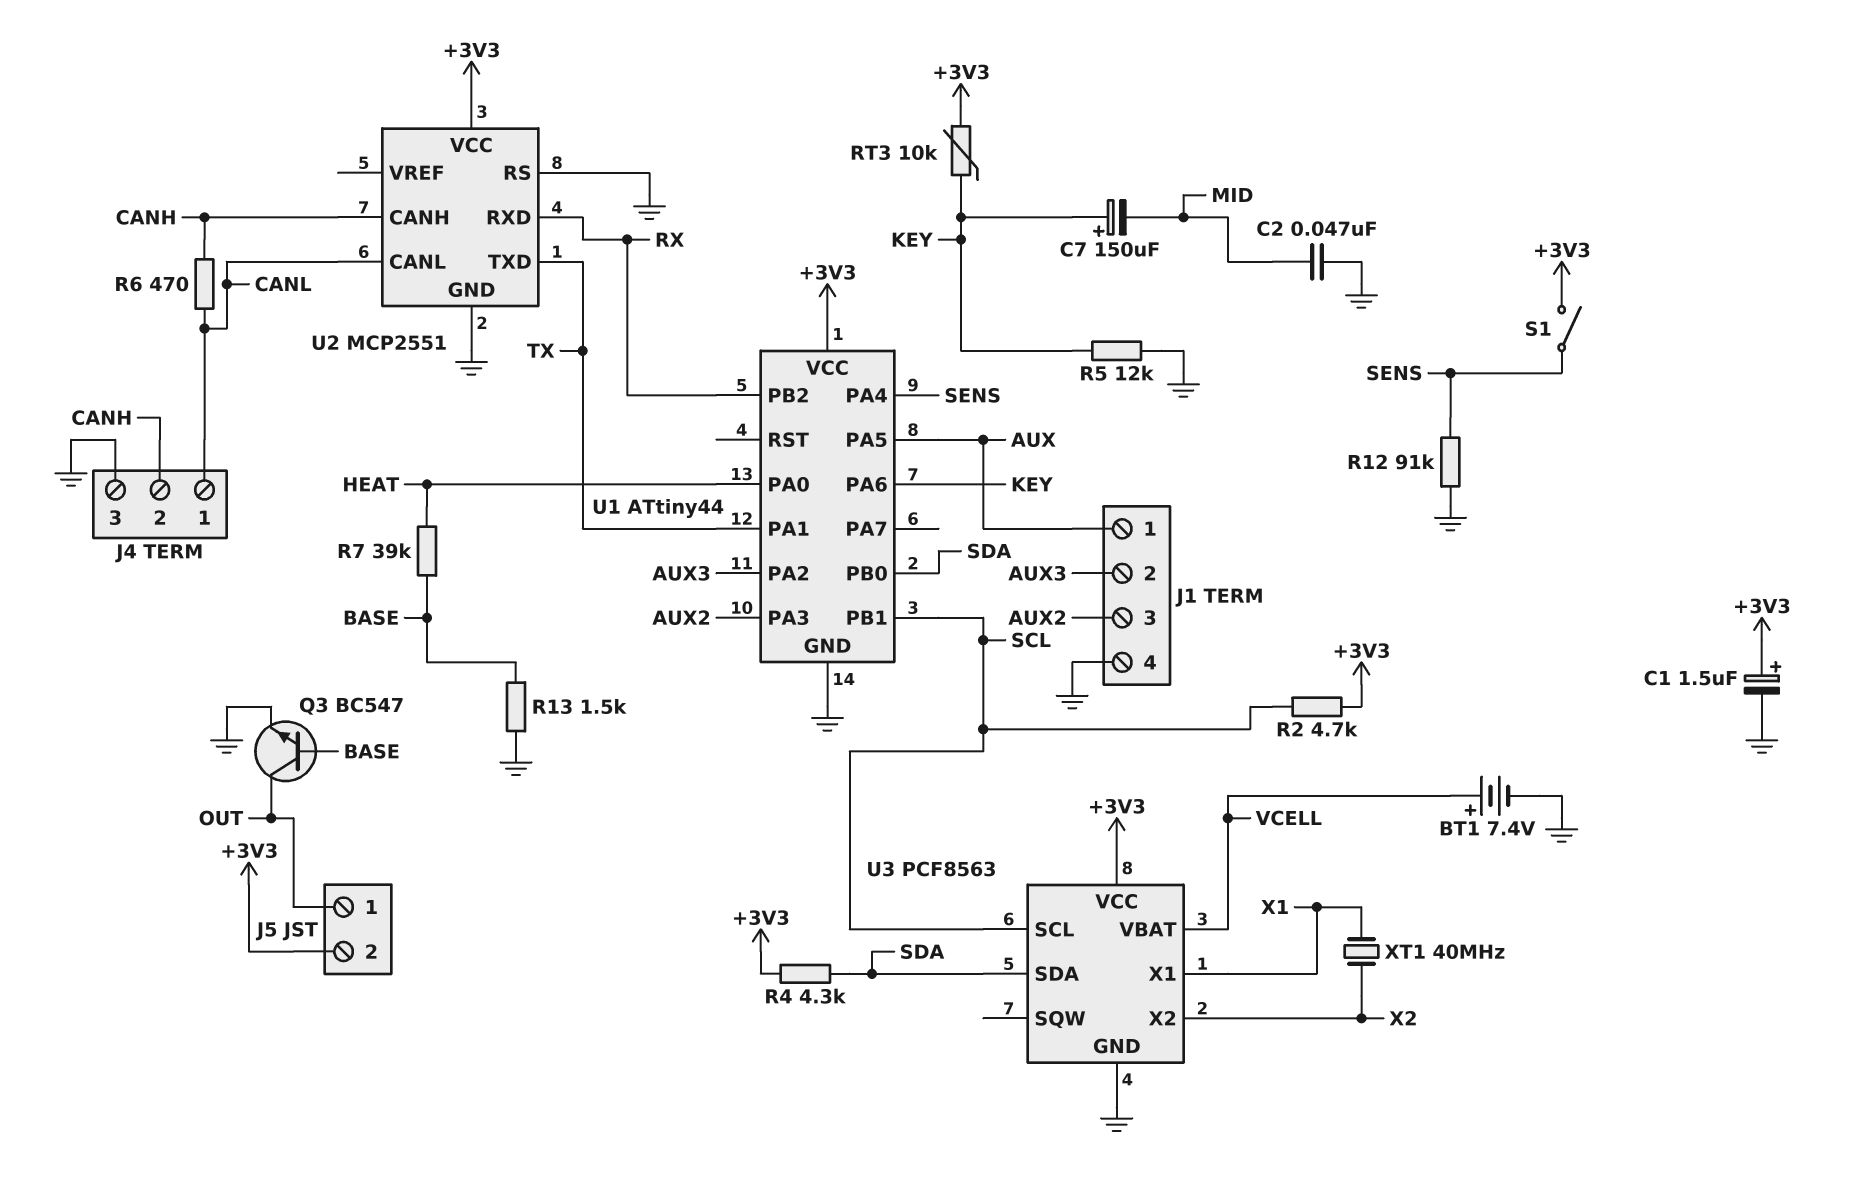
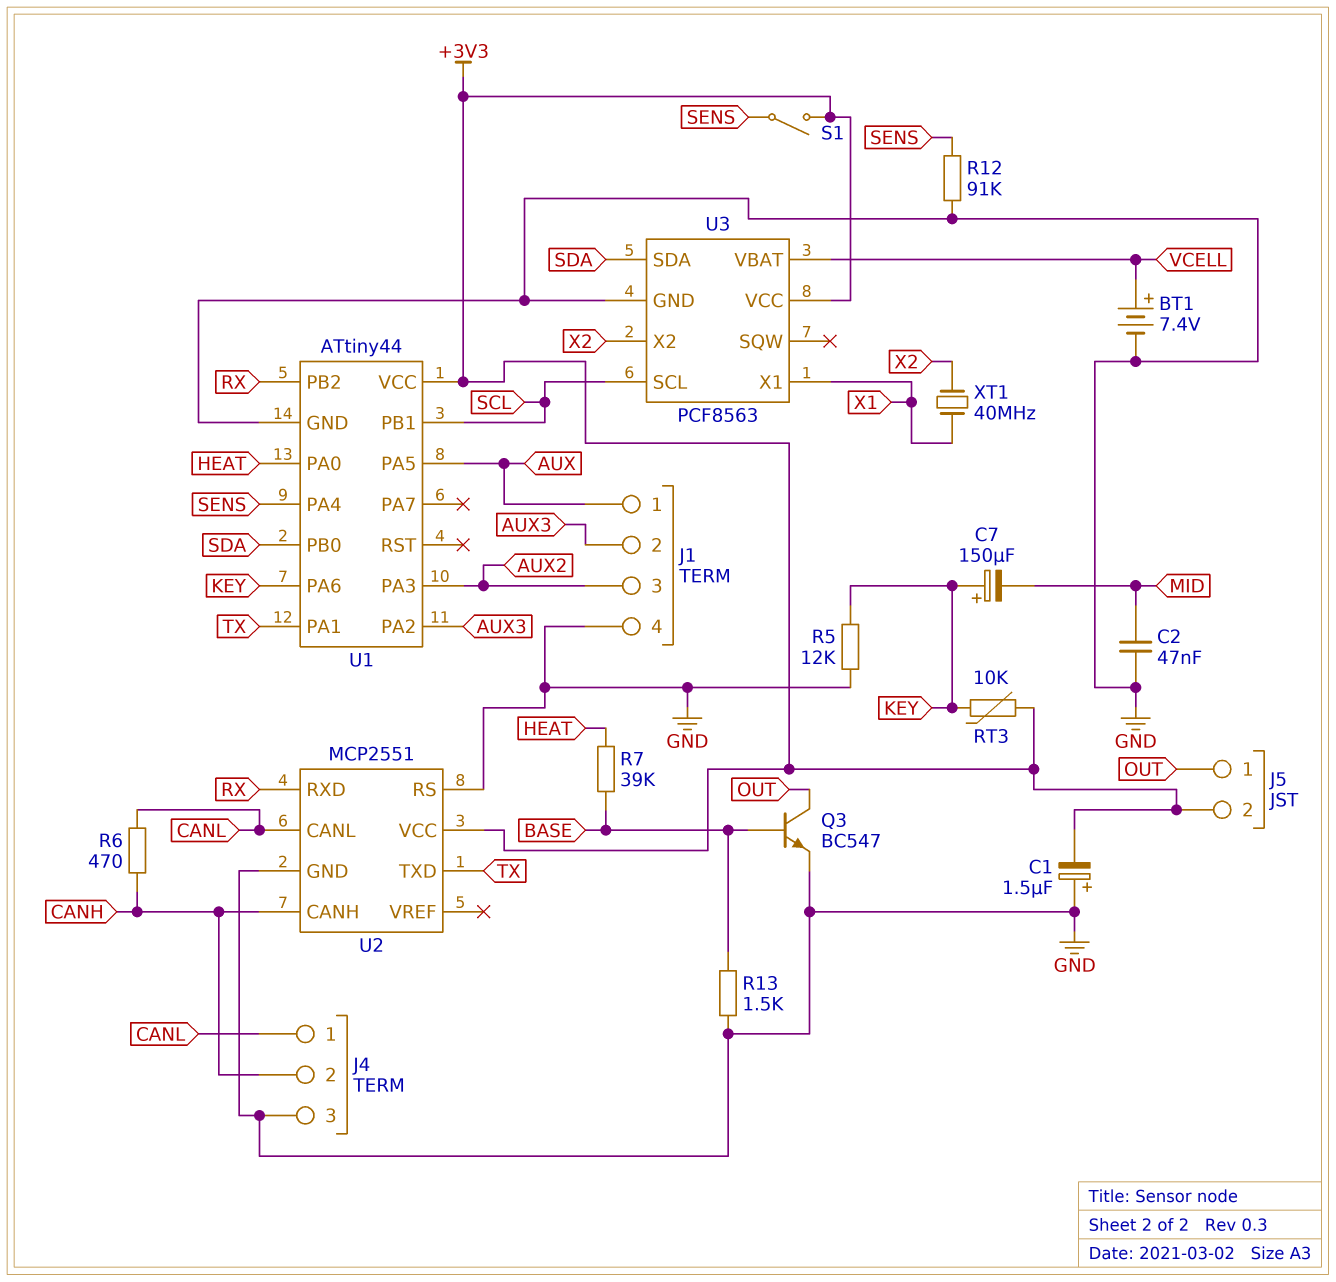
C1: 1.5uF (plus +3V3, minus GND) -> 1.5uF (plus GND, minus +3V3)
R2: 4.7k (+3V3, SCL) -> none
R4: 4.3k (+3V3, SDA) -> none

